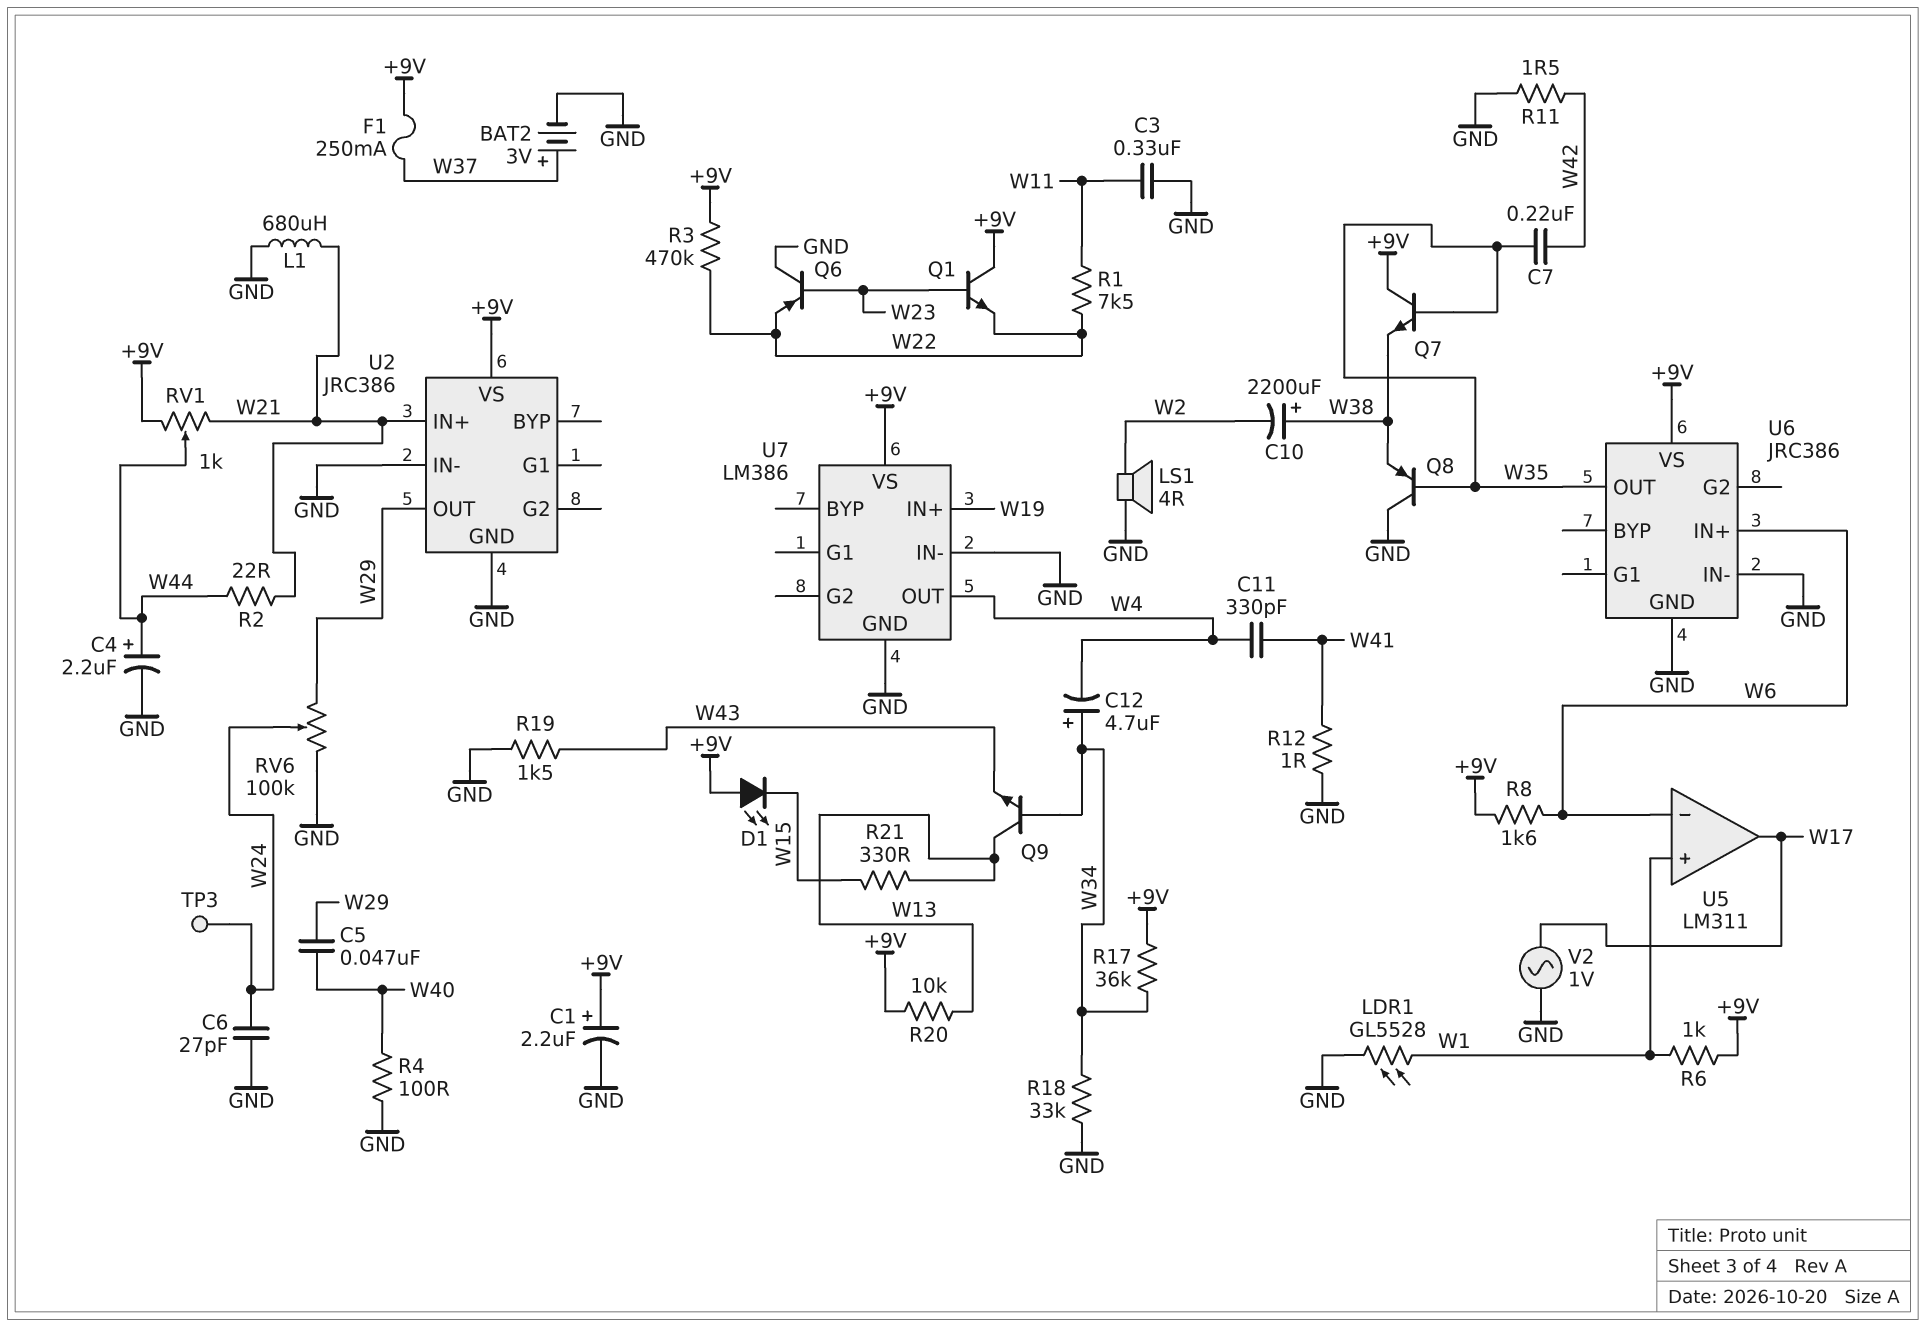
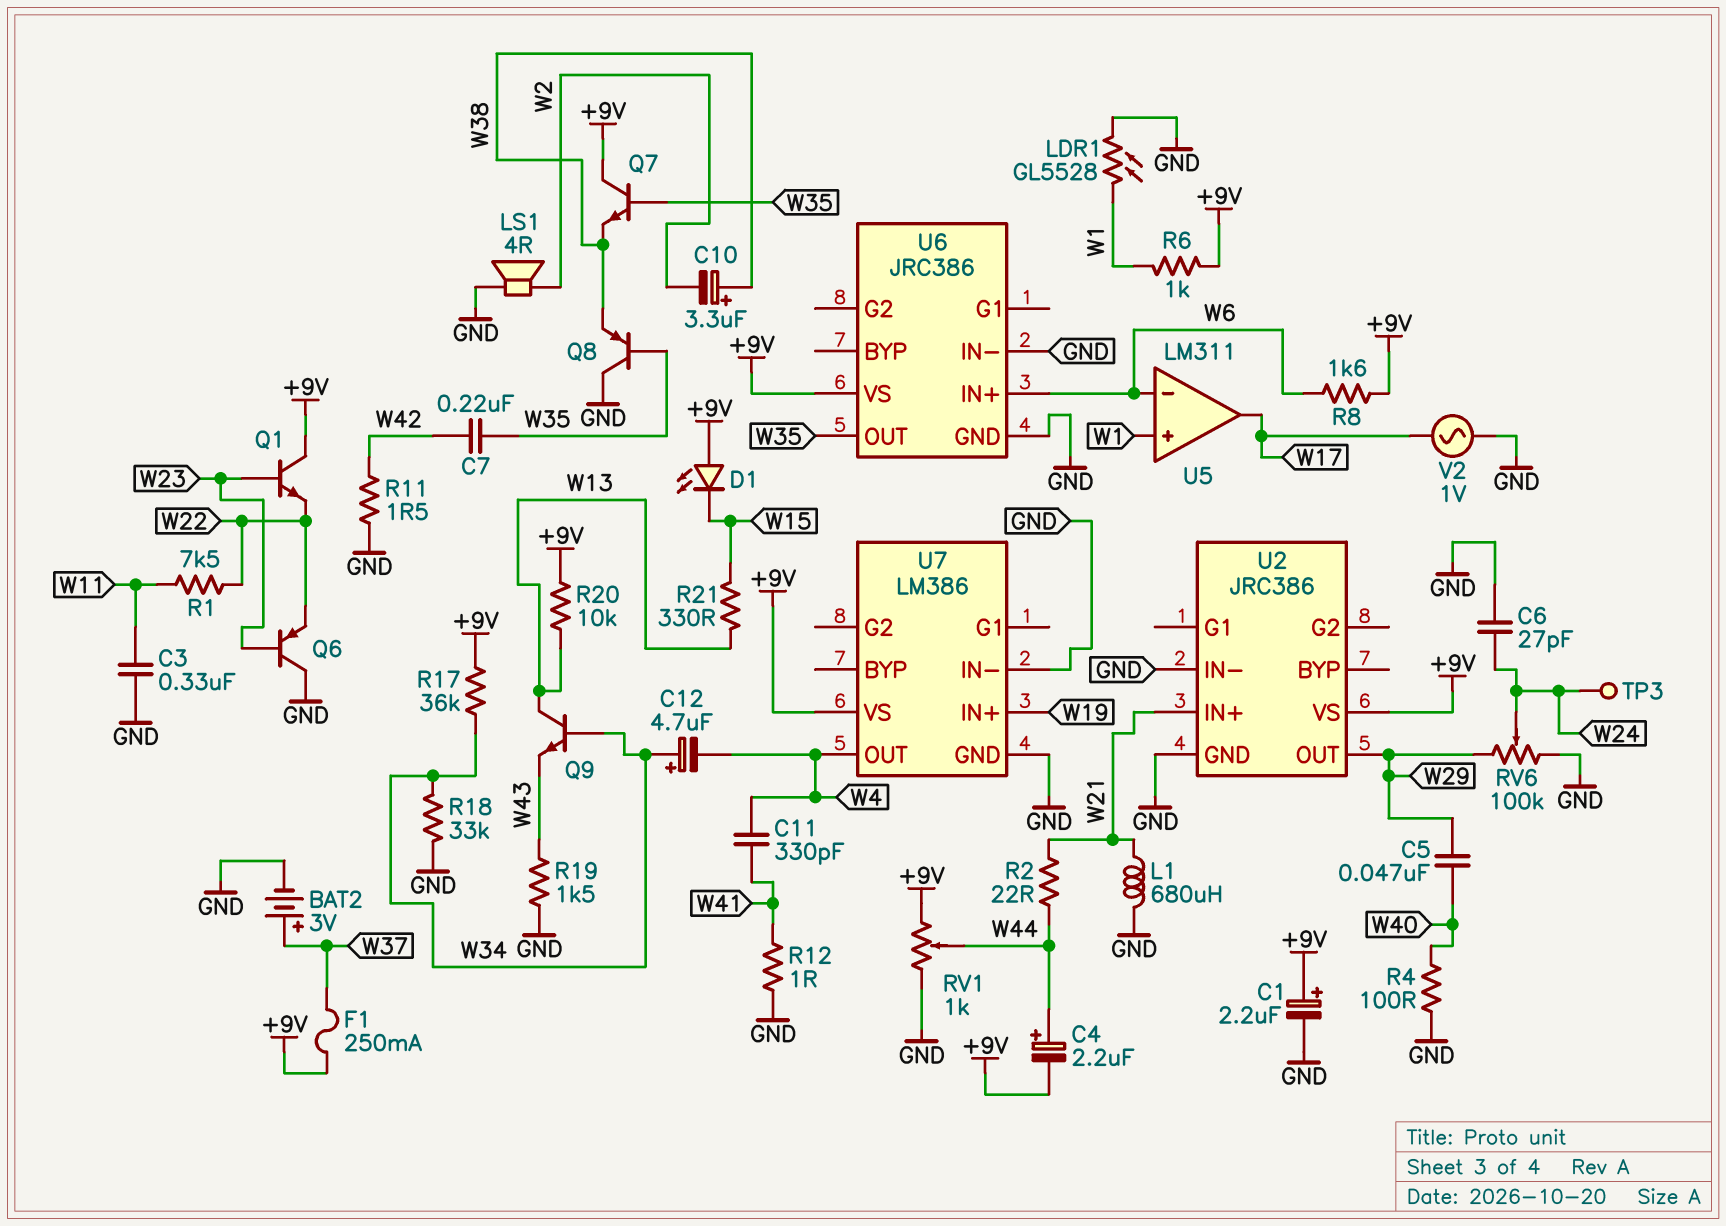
C4: 2.2uF (plus W44, minus GND) -> 2.2uF (plus W44, minus +9V)
C10: 2200uF (plus W38, minus W2) -> 3.3uF (plus W38, minus W2)
R3: 470k (+9V, W22) -> none
RV1: 1k (+9V, W21, wiper W44) -> 1k (+9V, GND, wiper W44)

